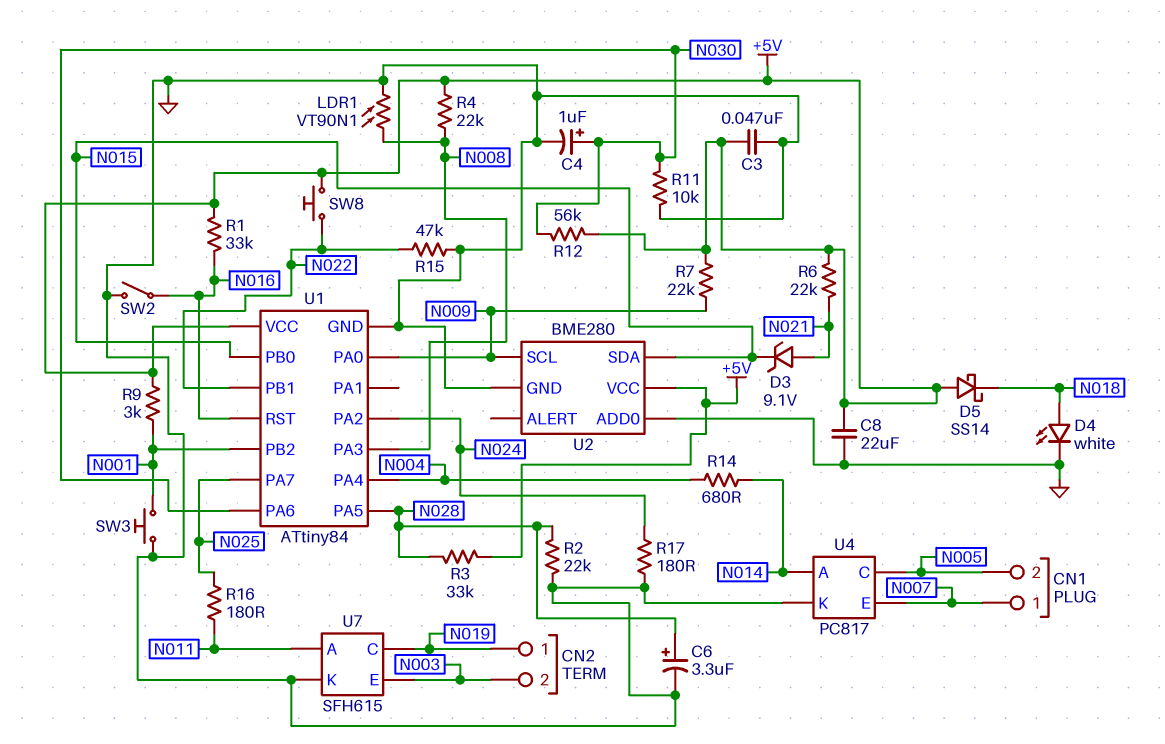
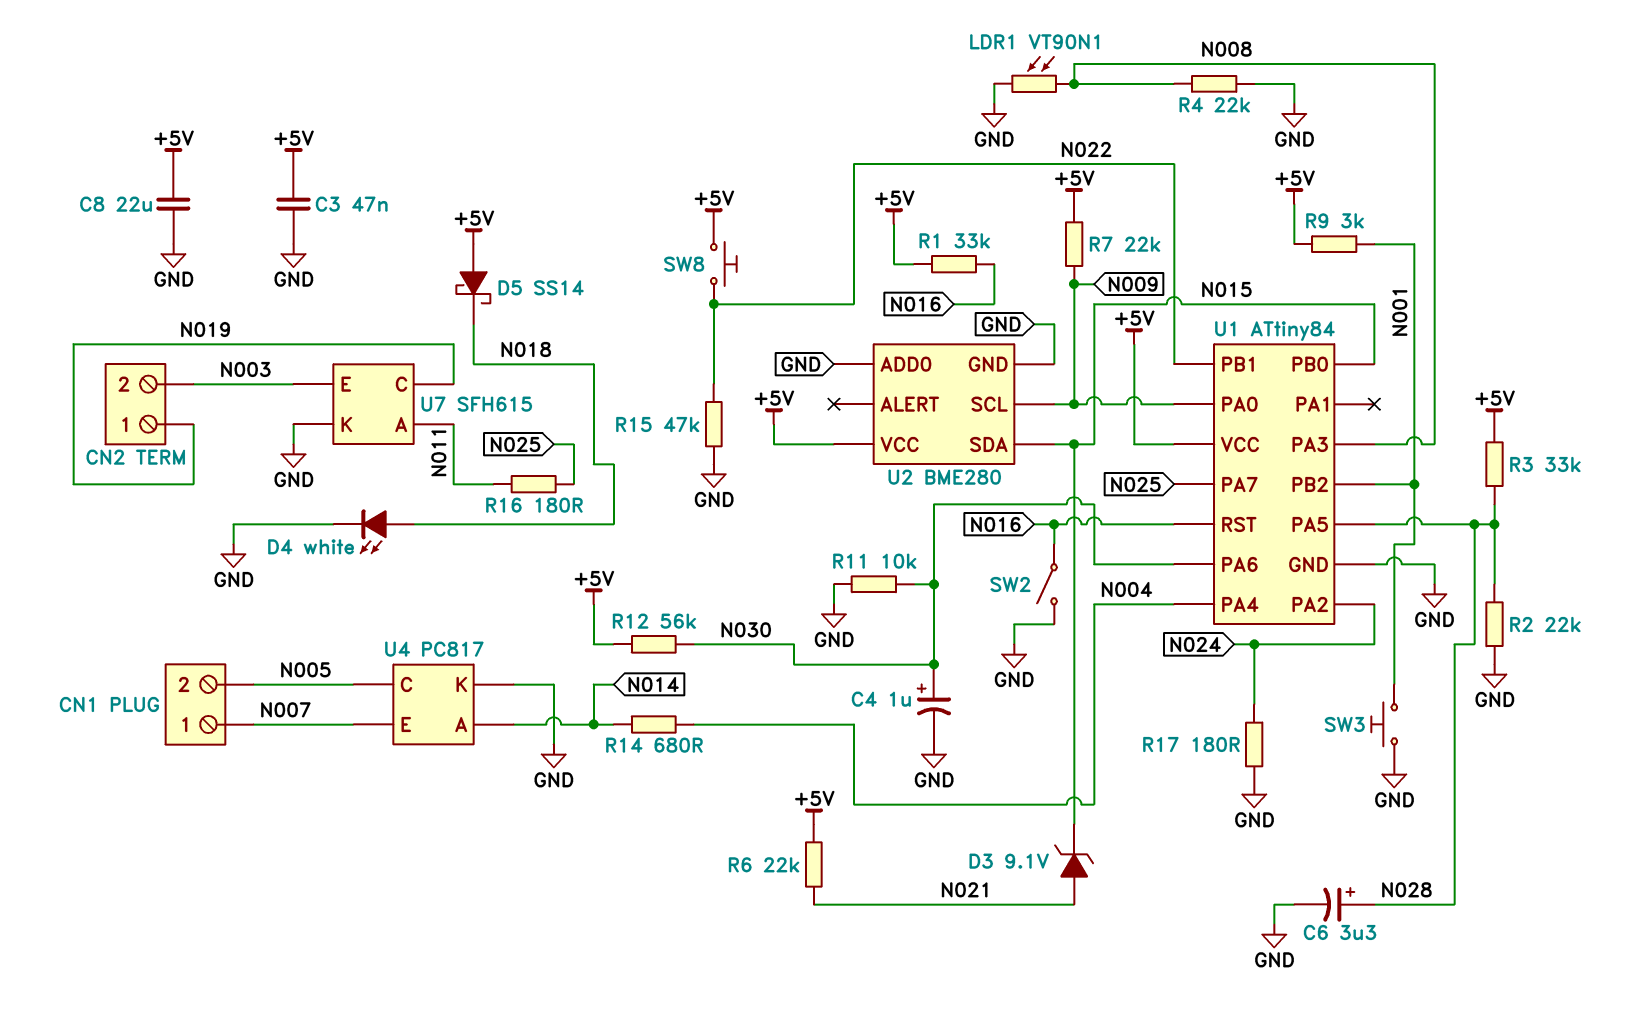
R4: 22k (+5V, N008) -> 22k (GND, N008)

